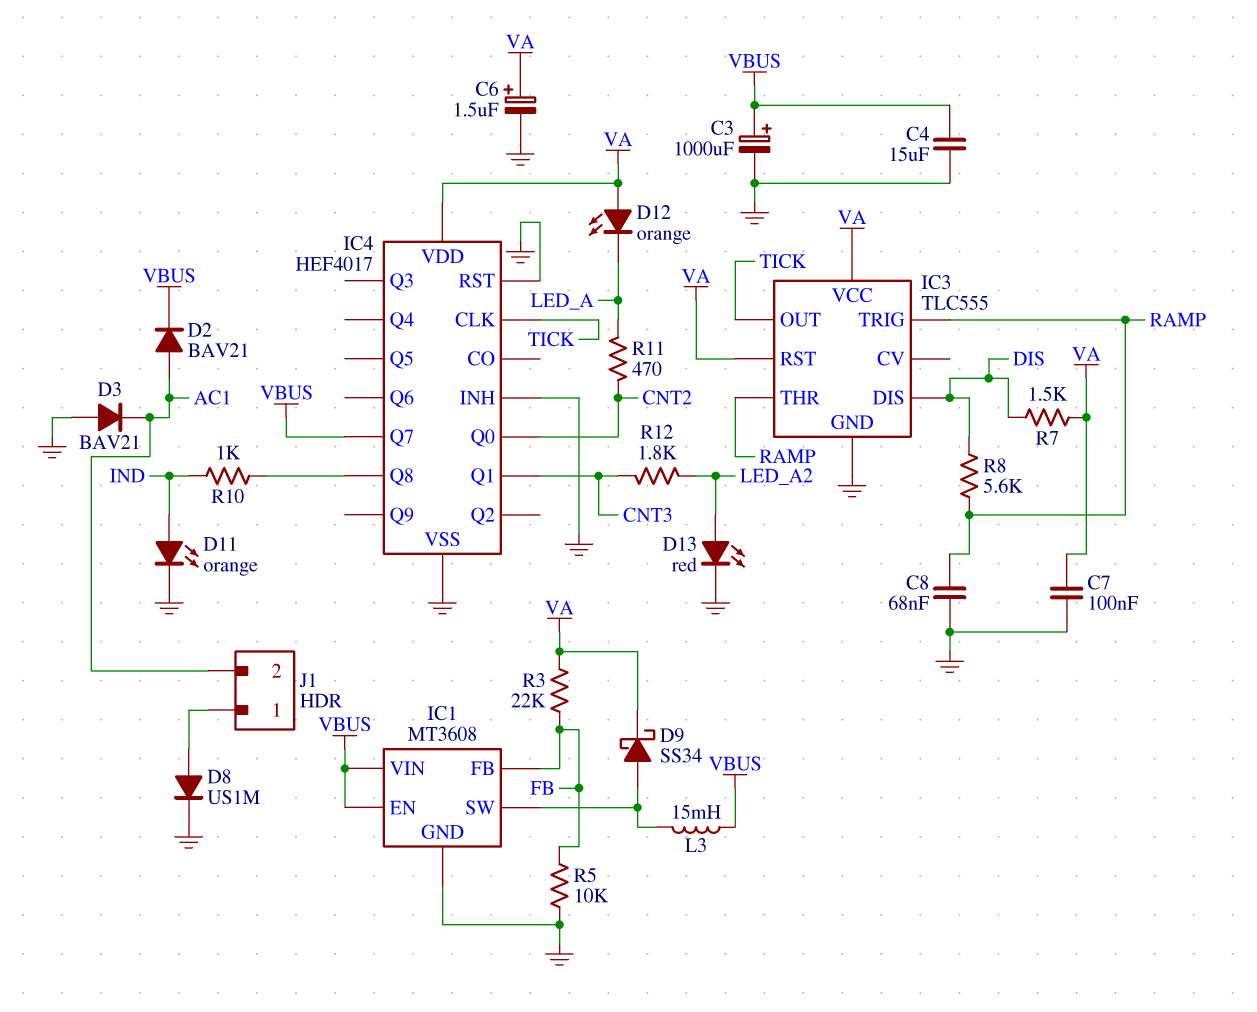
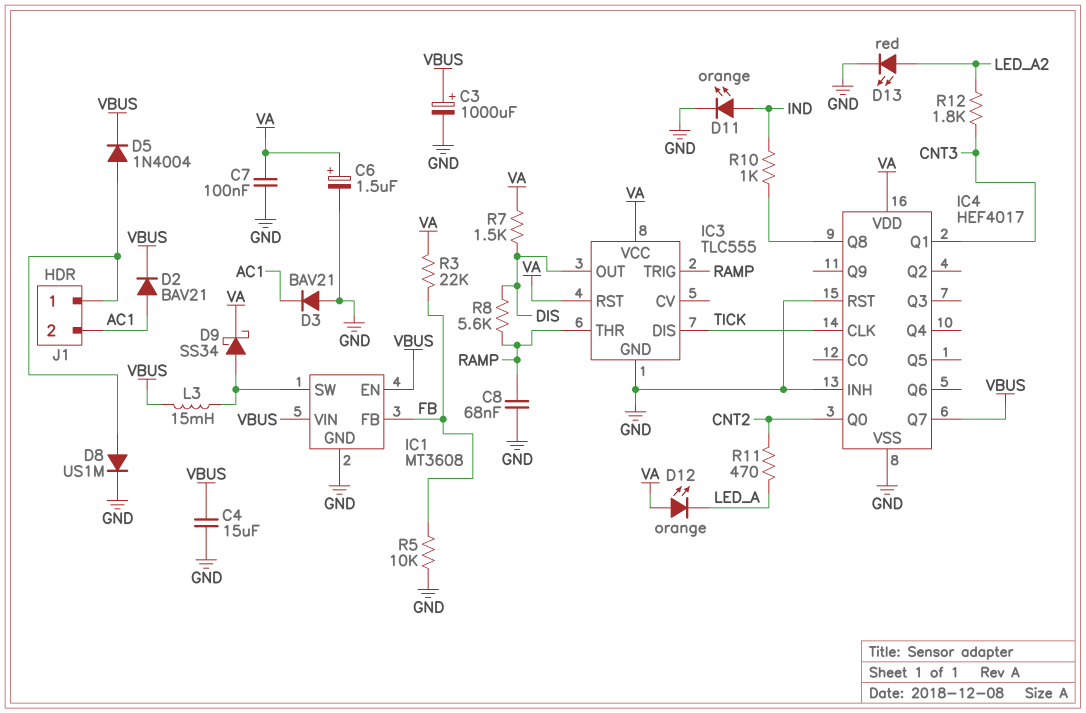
D5: none -> diode 1N4004 (A J1/1, K VBUS)
IC3 pin DIS: DIS -> TICK
IC3 pin OUT: TICK -> DIS

